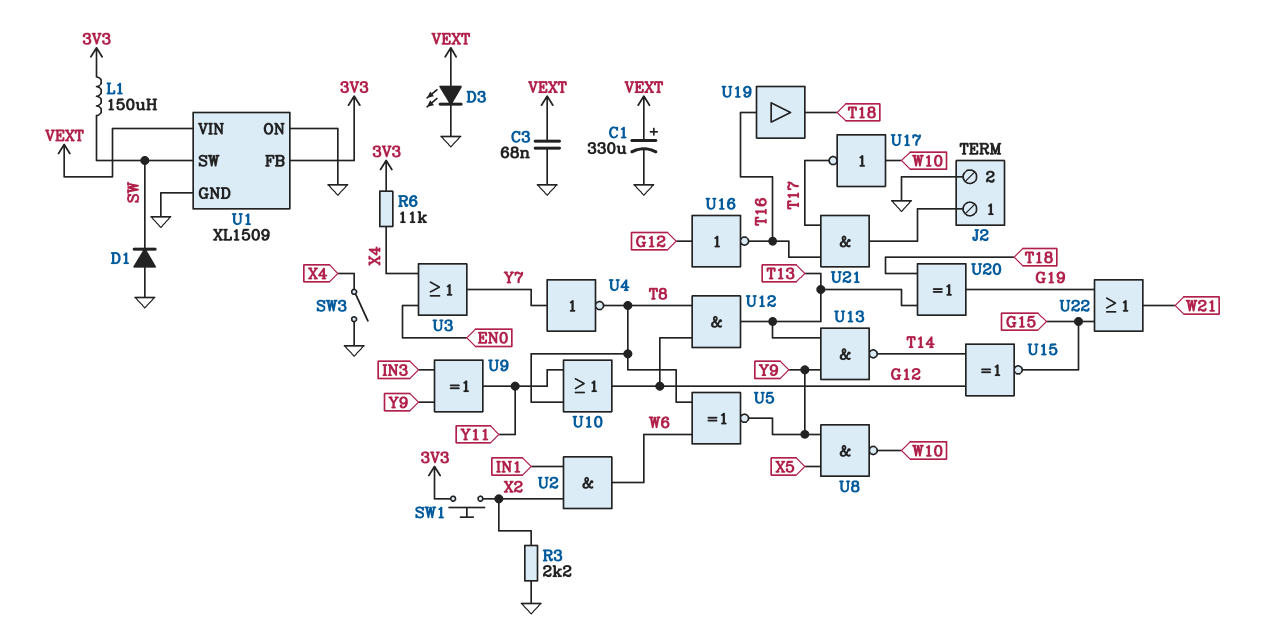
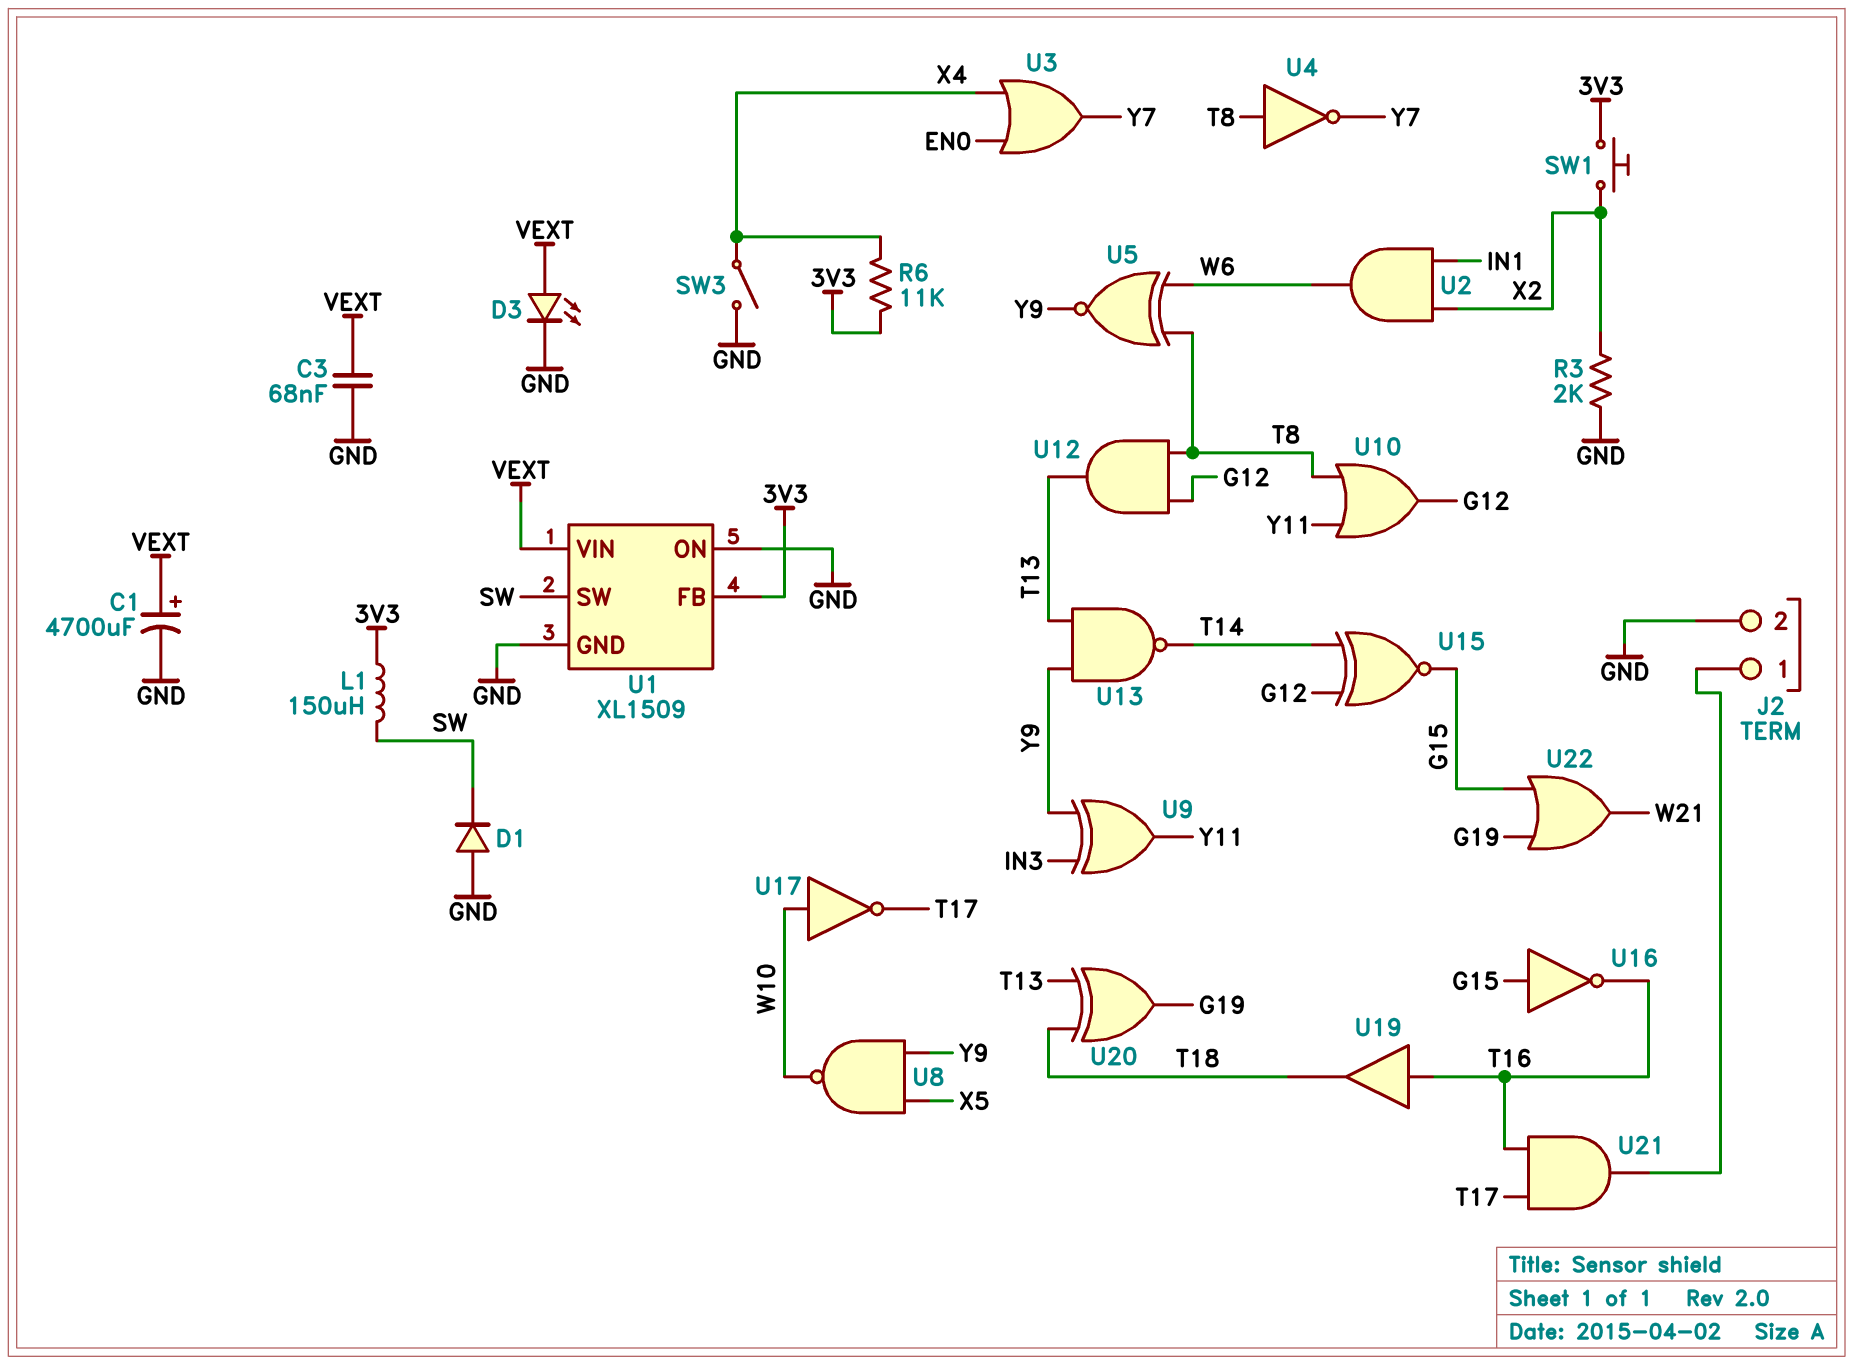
C1: 330uF (plus VEXT, minus GND) -> 4700uF (plus VEXT, minus GND)
R3: 2.2k (GND, X2) -> 2k (GND, X2)
U4: NOT (in Y7, out T8) -> NOT (in T8, out Y7)
U16: NOT (in G12, out T16) -> NOT (in G15, out T16)

